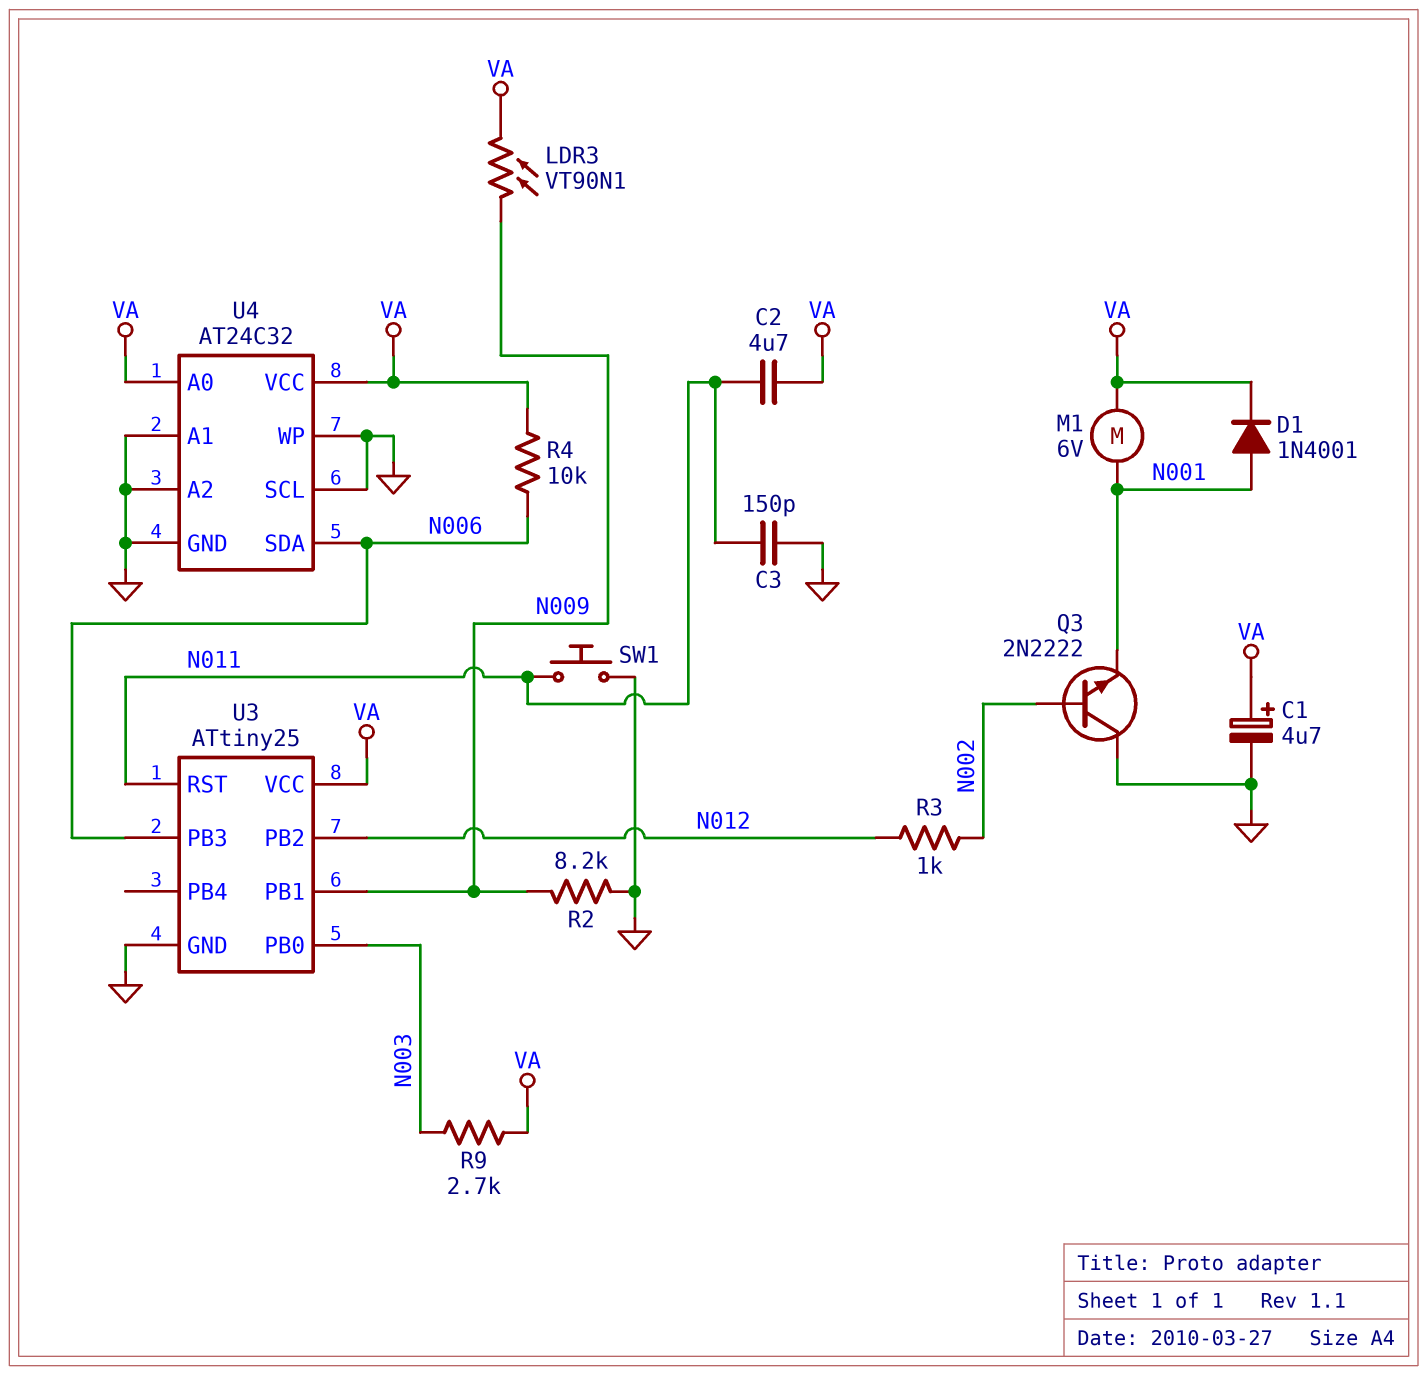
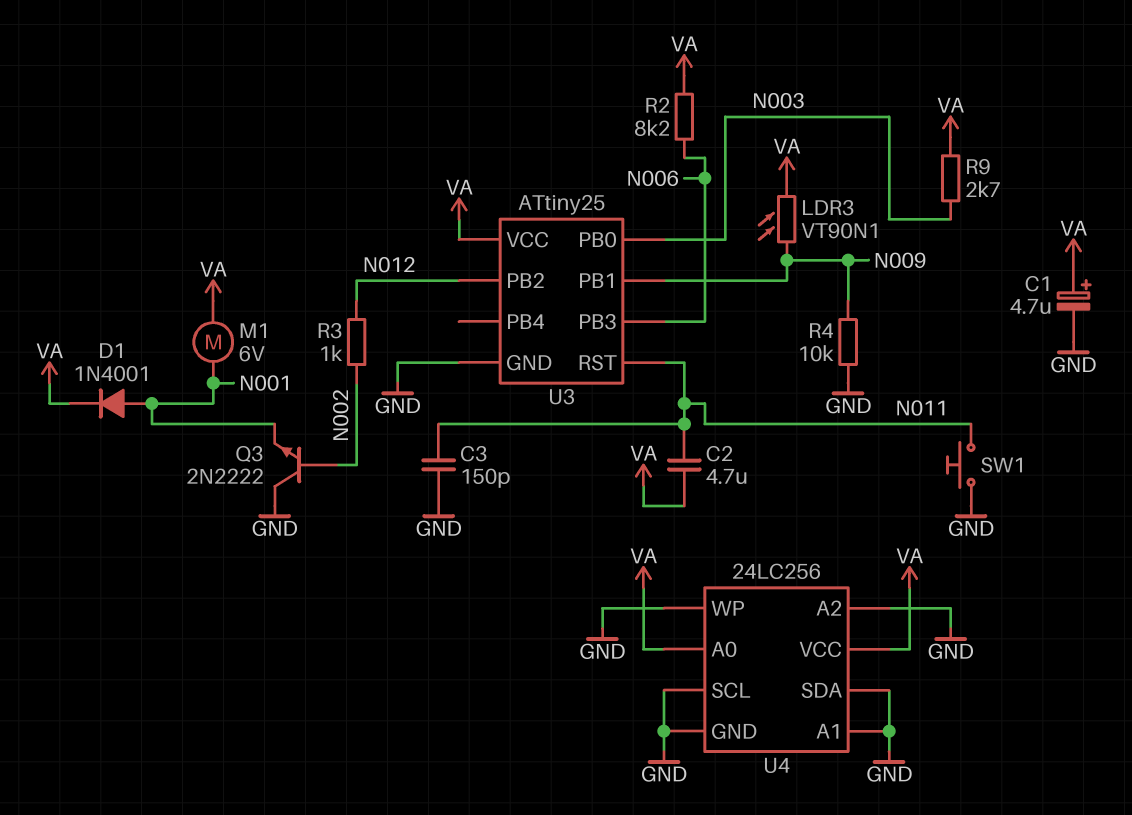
R2: 8.2k (GND, N009) -> 8.2k (N006, VA)
R4: 10k (N006, VA) -> 10k (GND, N009)
U4: AT24C32 -> 24LC256
U4 pin SDA: N006 -> GND

